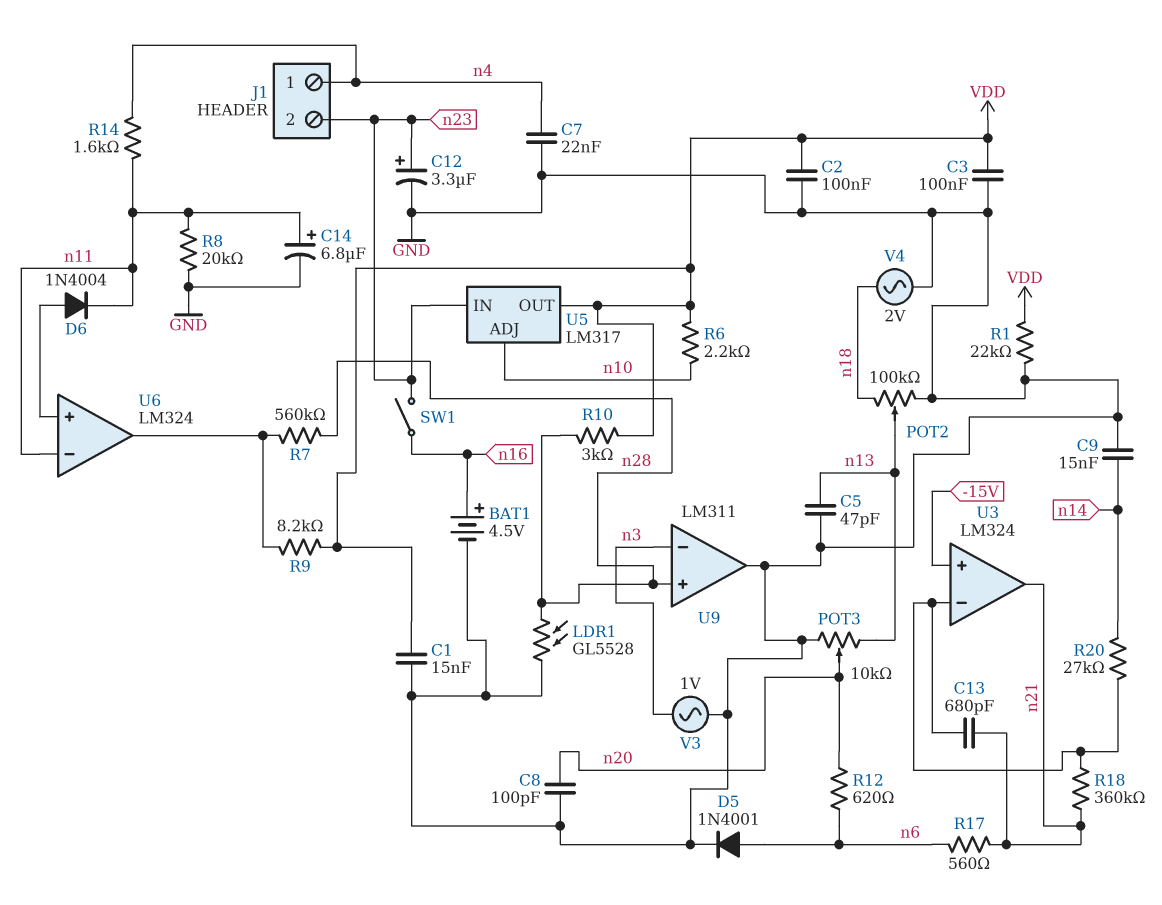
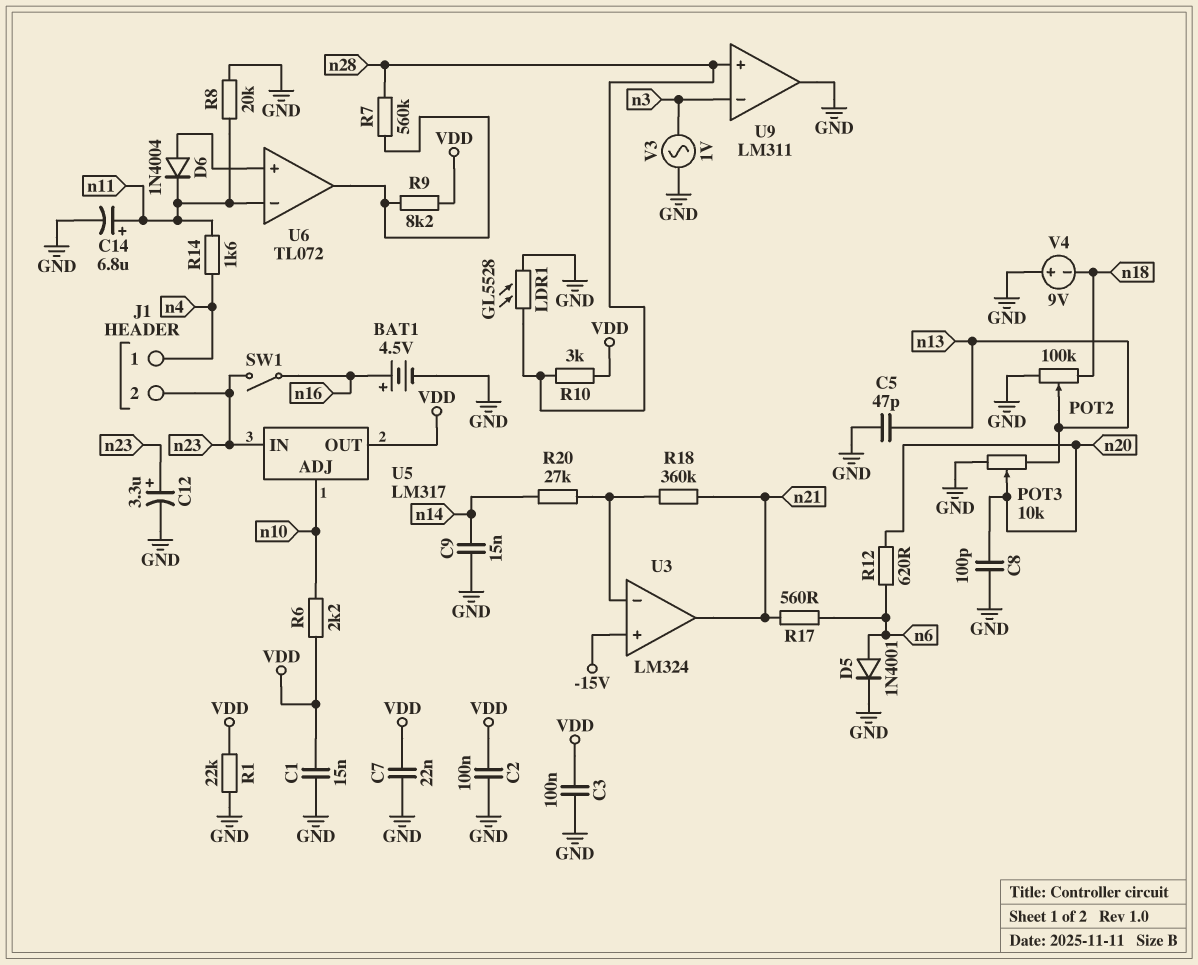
C7: 22nF (GND, n4) -> 22nF (GND, VDD)
C13: 680pF (U3/in-, n21) -> none
U6: LM324 -> TL072
V4: AC 2V (GND, n18) -> 9V (plus GND, minus n18)

